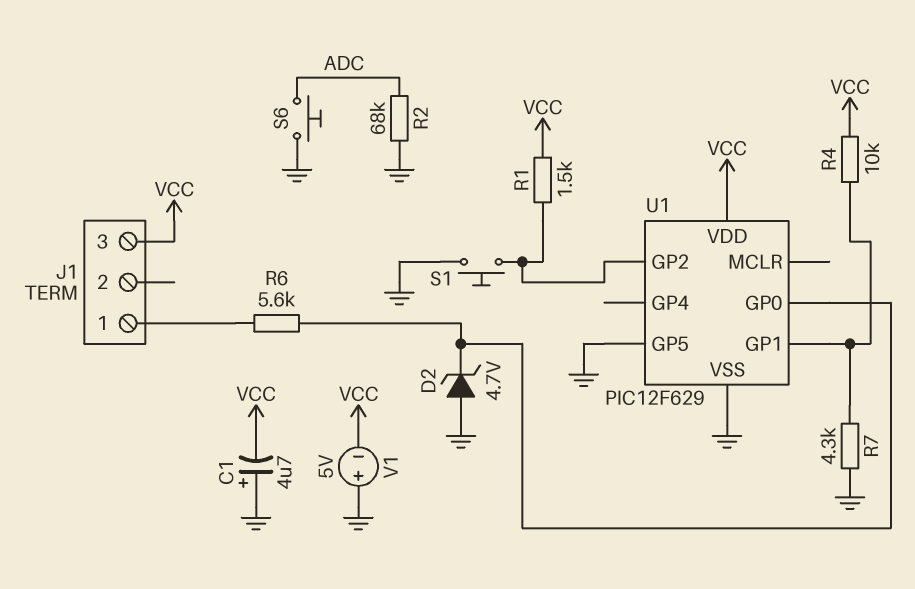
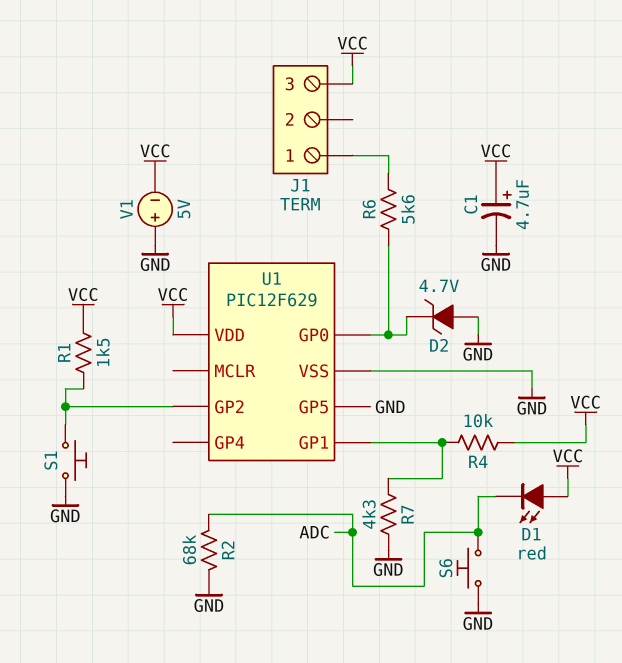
C1: 4.7uF (plus GND, minus VCC) -> 4.7uF (plus VCC, minus GND)
D1: none -> LED red (A VCC, K ADC)

